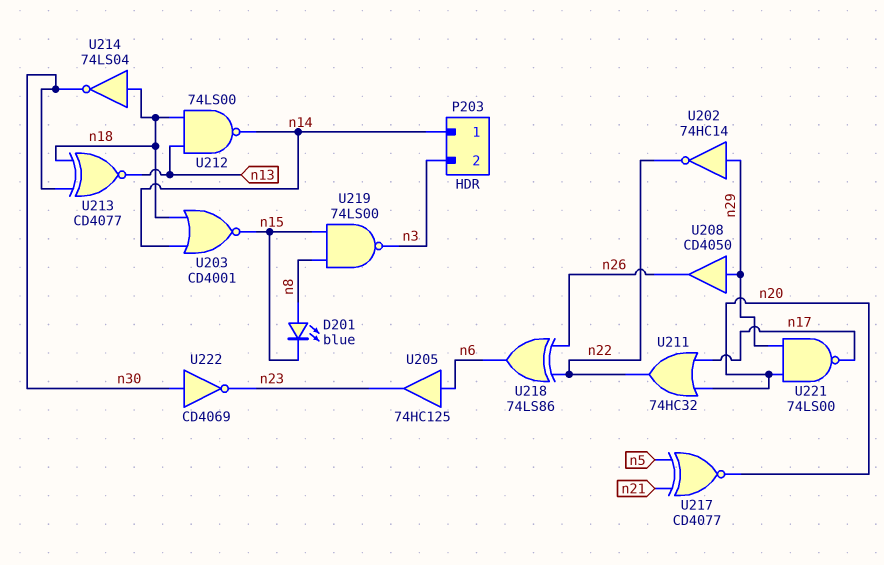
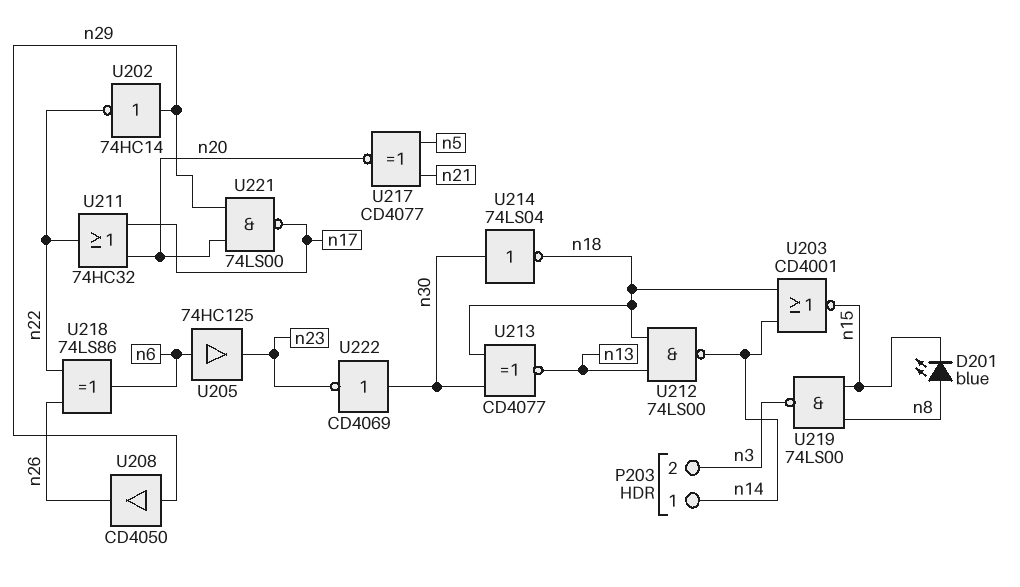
U214: NOT 74LS04 (in n18, out n30) -> NOT 74LS04 (in n30, out n18)

